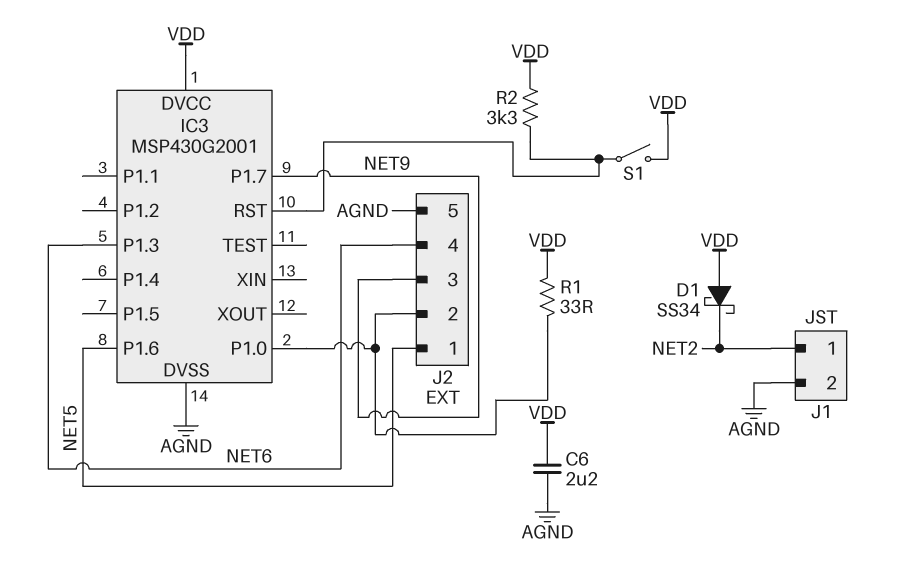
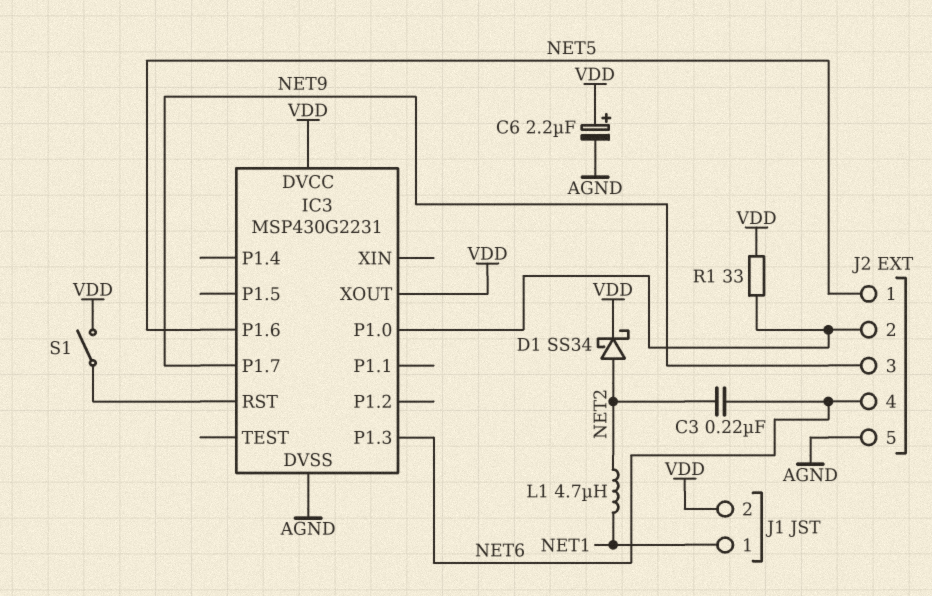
C3: none -> 220nF (NET2, NET6)
C6: 2.2uF (AGND, VDD) -> 2.2uF (plus VDD, minus AGND)
D1: schottky SS34 (A VDD, K NET2) -> schottky SS34 (A NET2, K VDD)
IC3: MSP430G2001 -> MSP430G2231
IC3 pin XOUT: none -> VDD
J1 pin 1: NET2 -> NET1
J1 pin 2: AGND -> VDD
L1: none -> 4.7uH (NET1, NET2)
R2: 3.3k (IC3/RST, VDD) -> none

